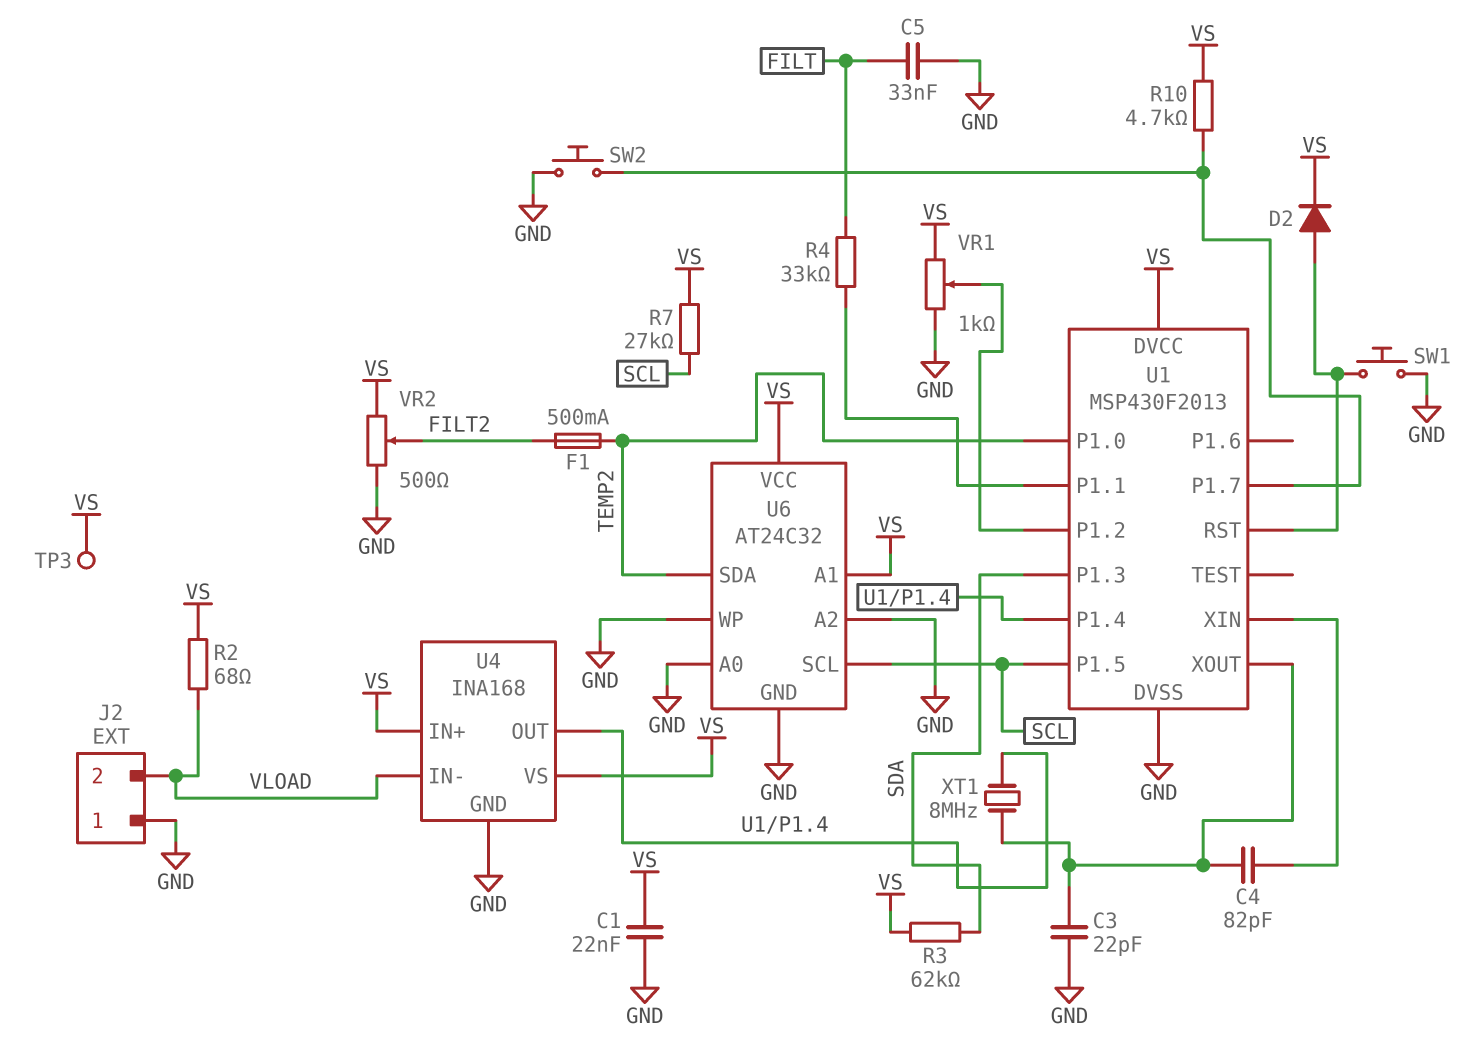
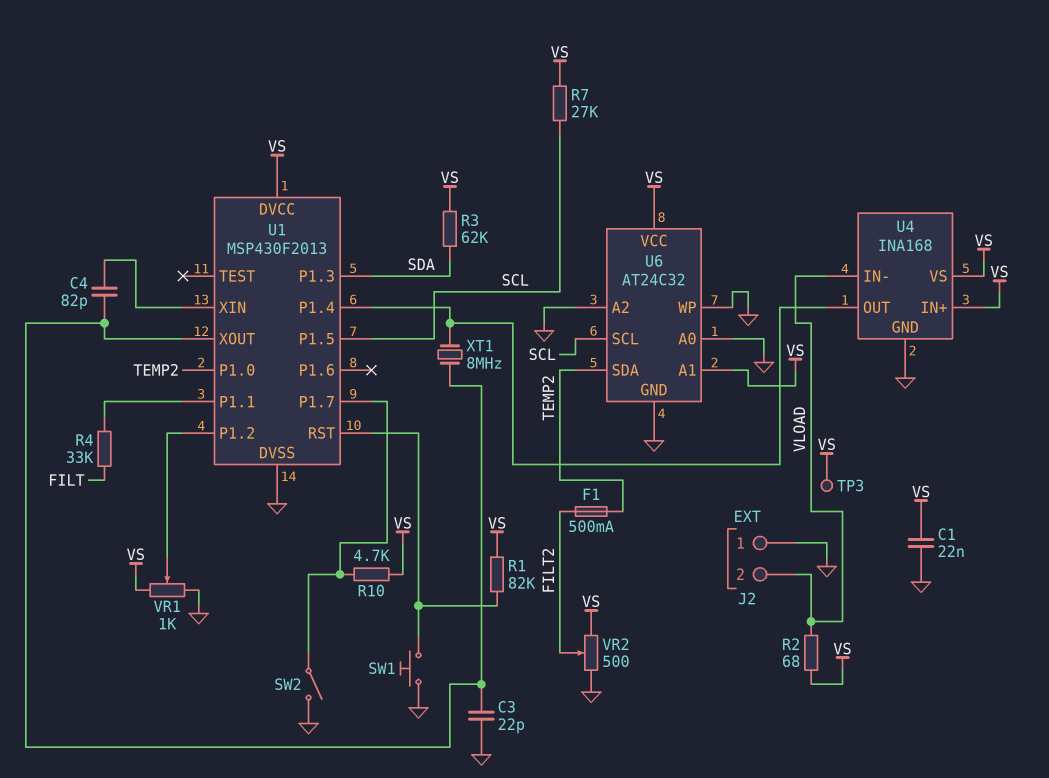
C5: 33nF (FILT, GND) -> none
D2: diode (A U1/RST, K VS) -> none
R1: none -> 82k (U1/RST, VS)
SW2: button (GND, U1/P1.7) -> switch (GND, U1/P1.7)

